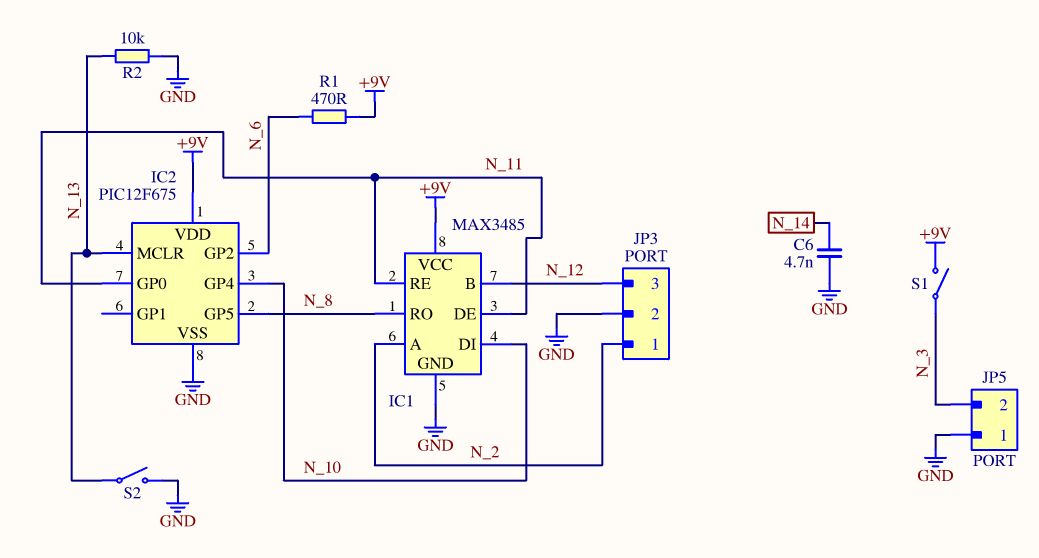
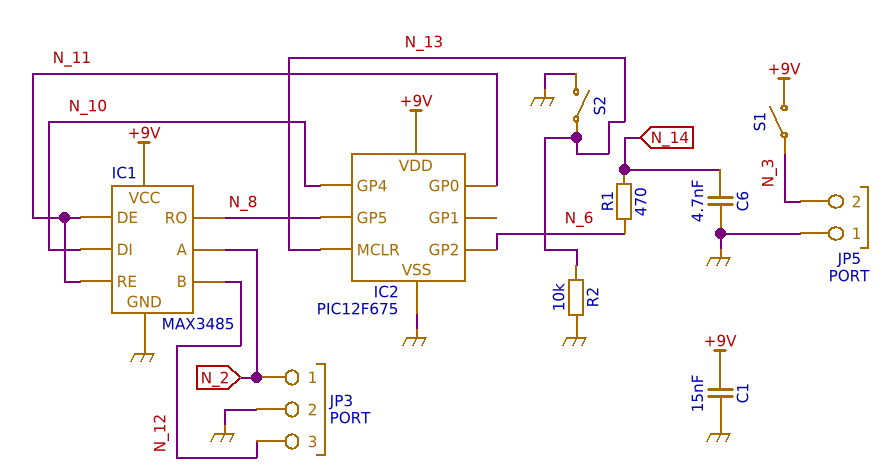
C1: none -> 15nF (+9V, GND)
R1: 470 (+9V, N_6) -> 470 (N_6, N_14)

